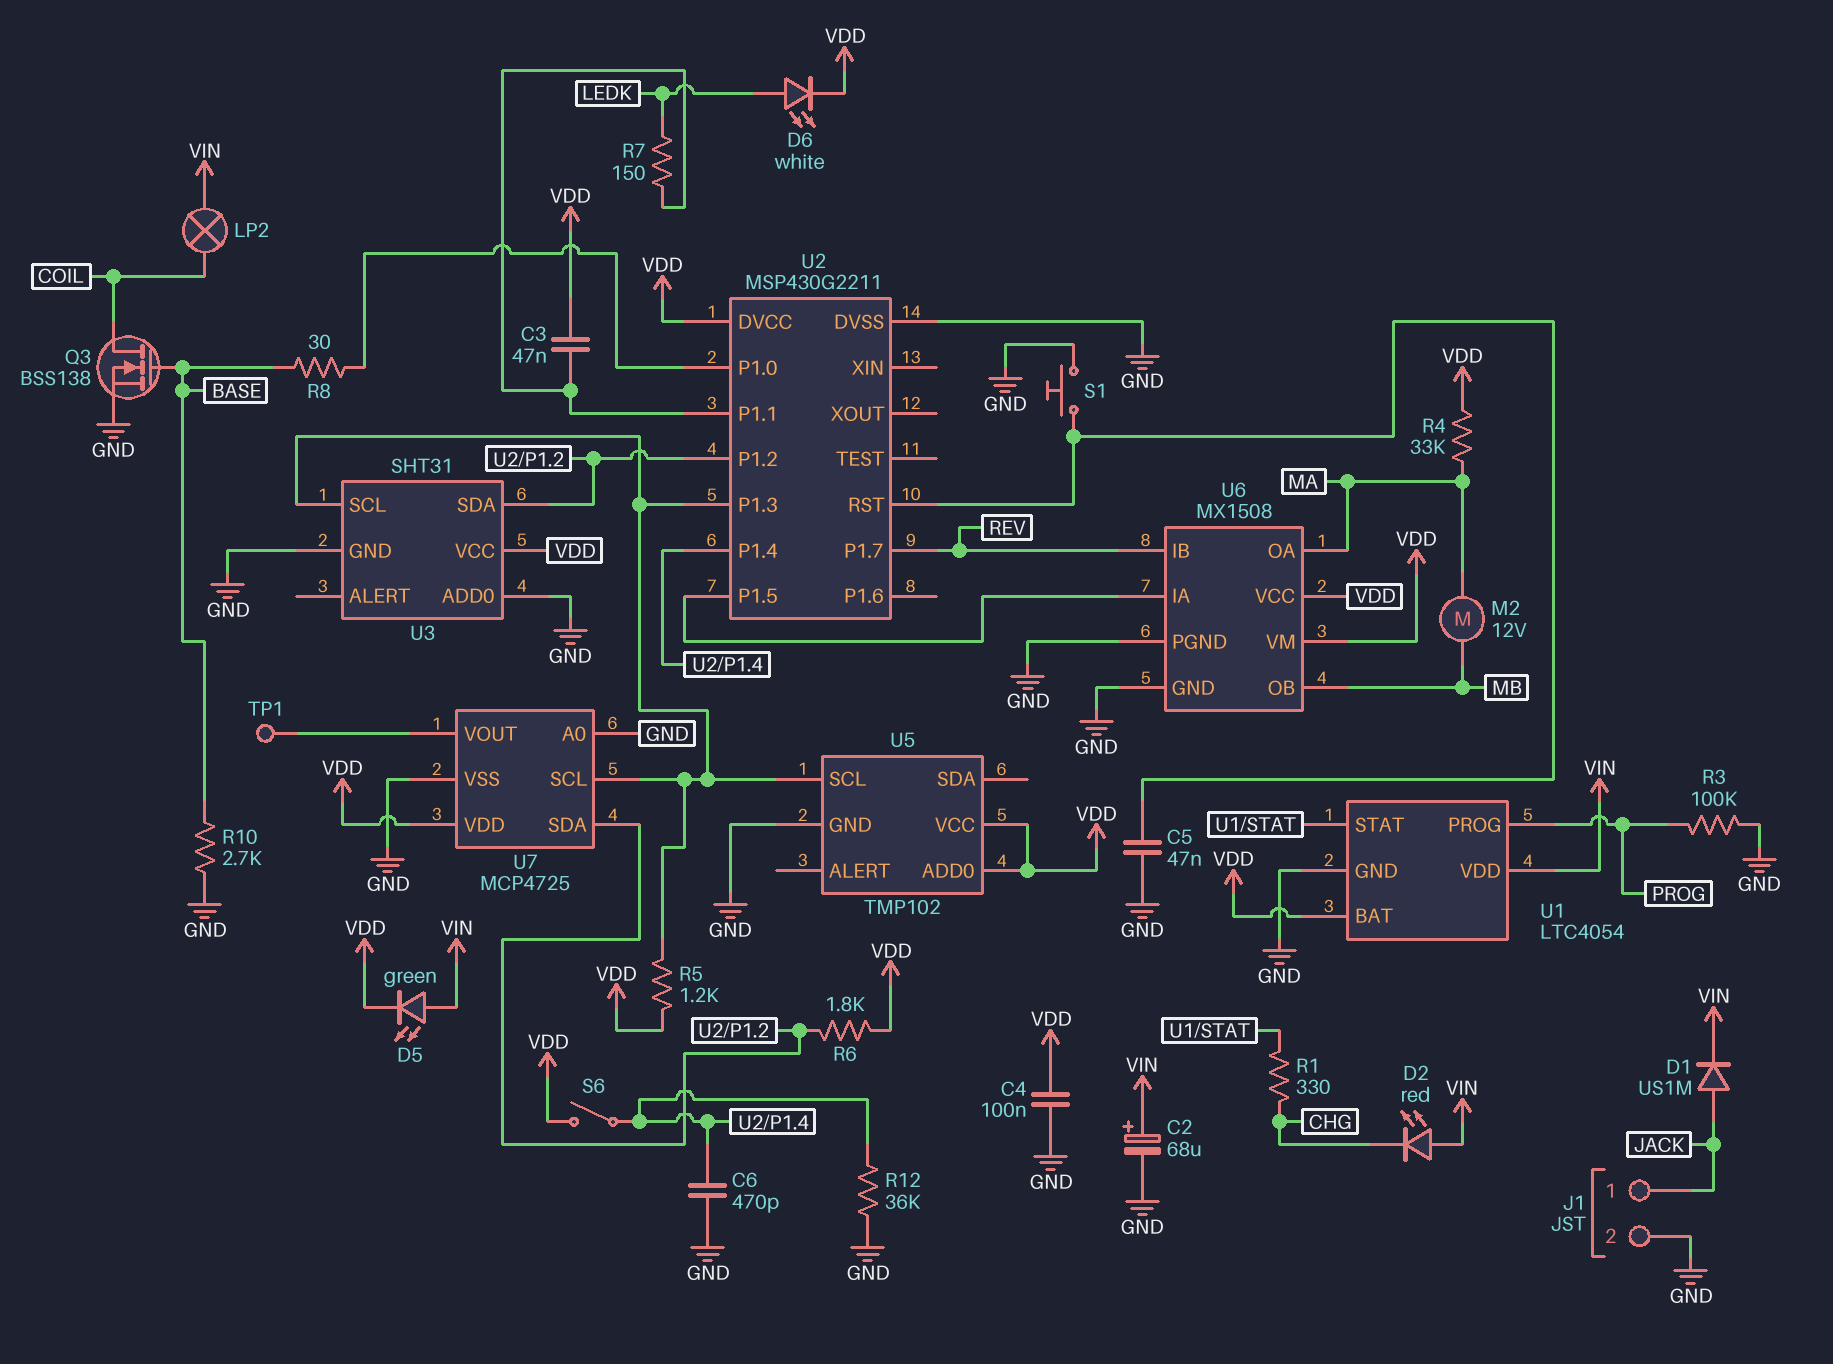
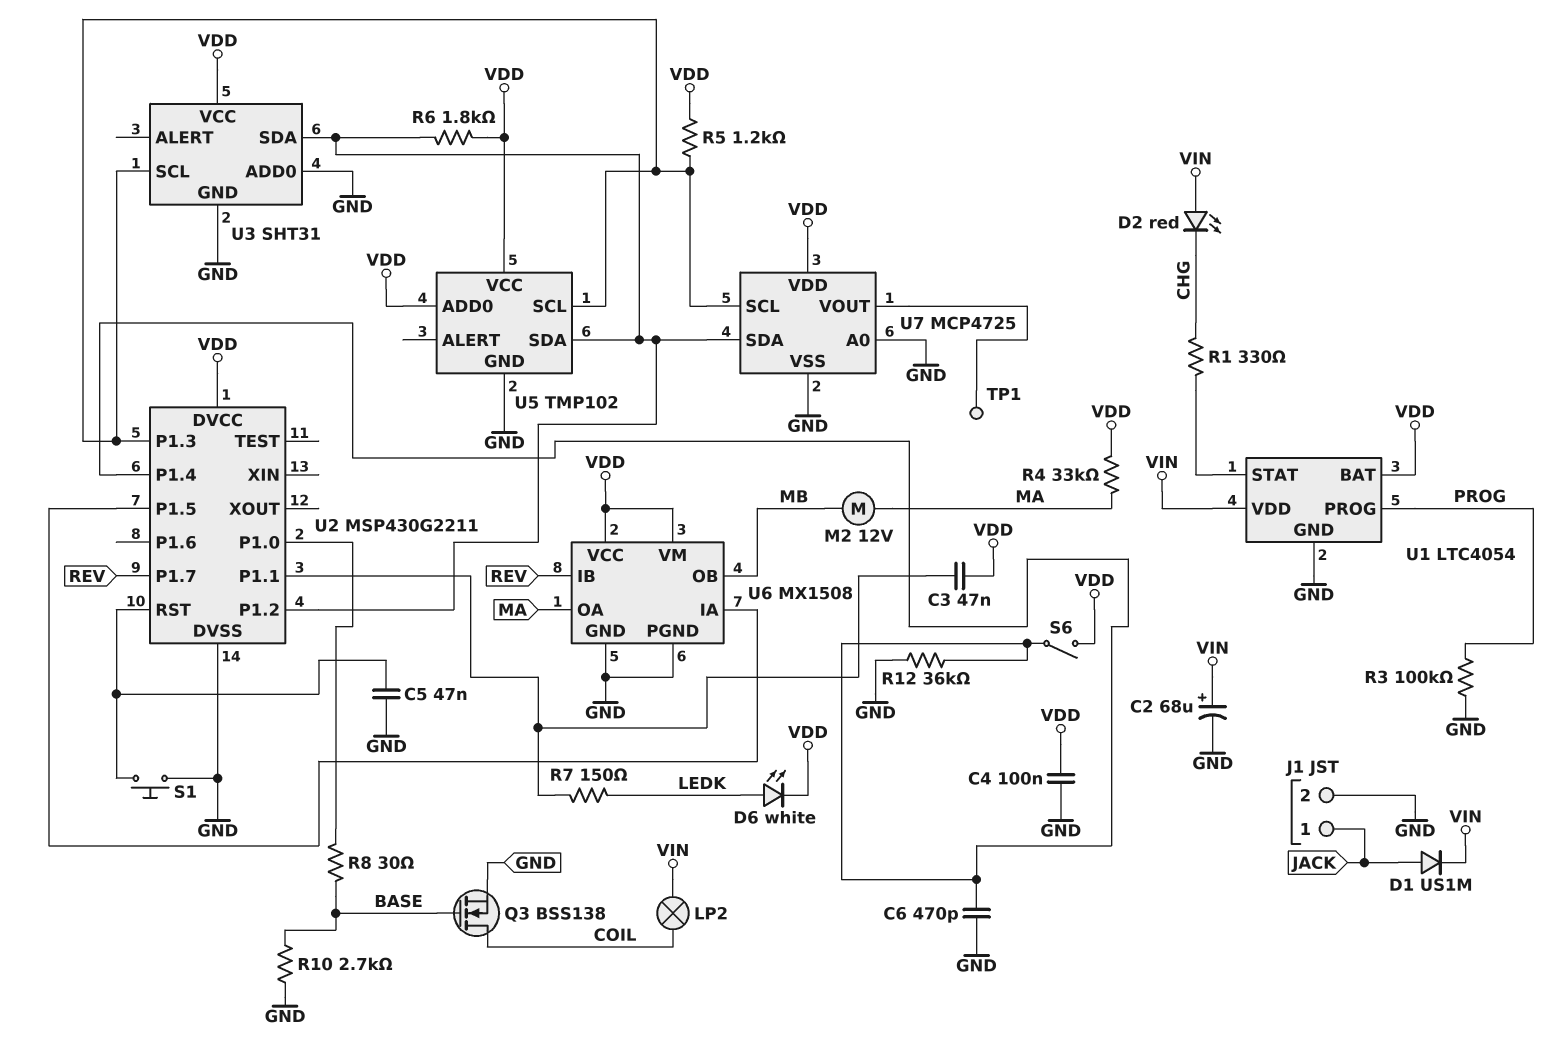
D5: LED green (A VIN, K VDD) -> none
U5 pin SDA: none -> U2/P1.2

